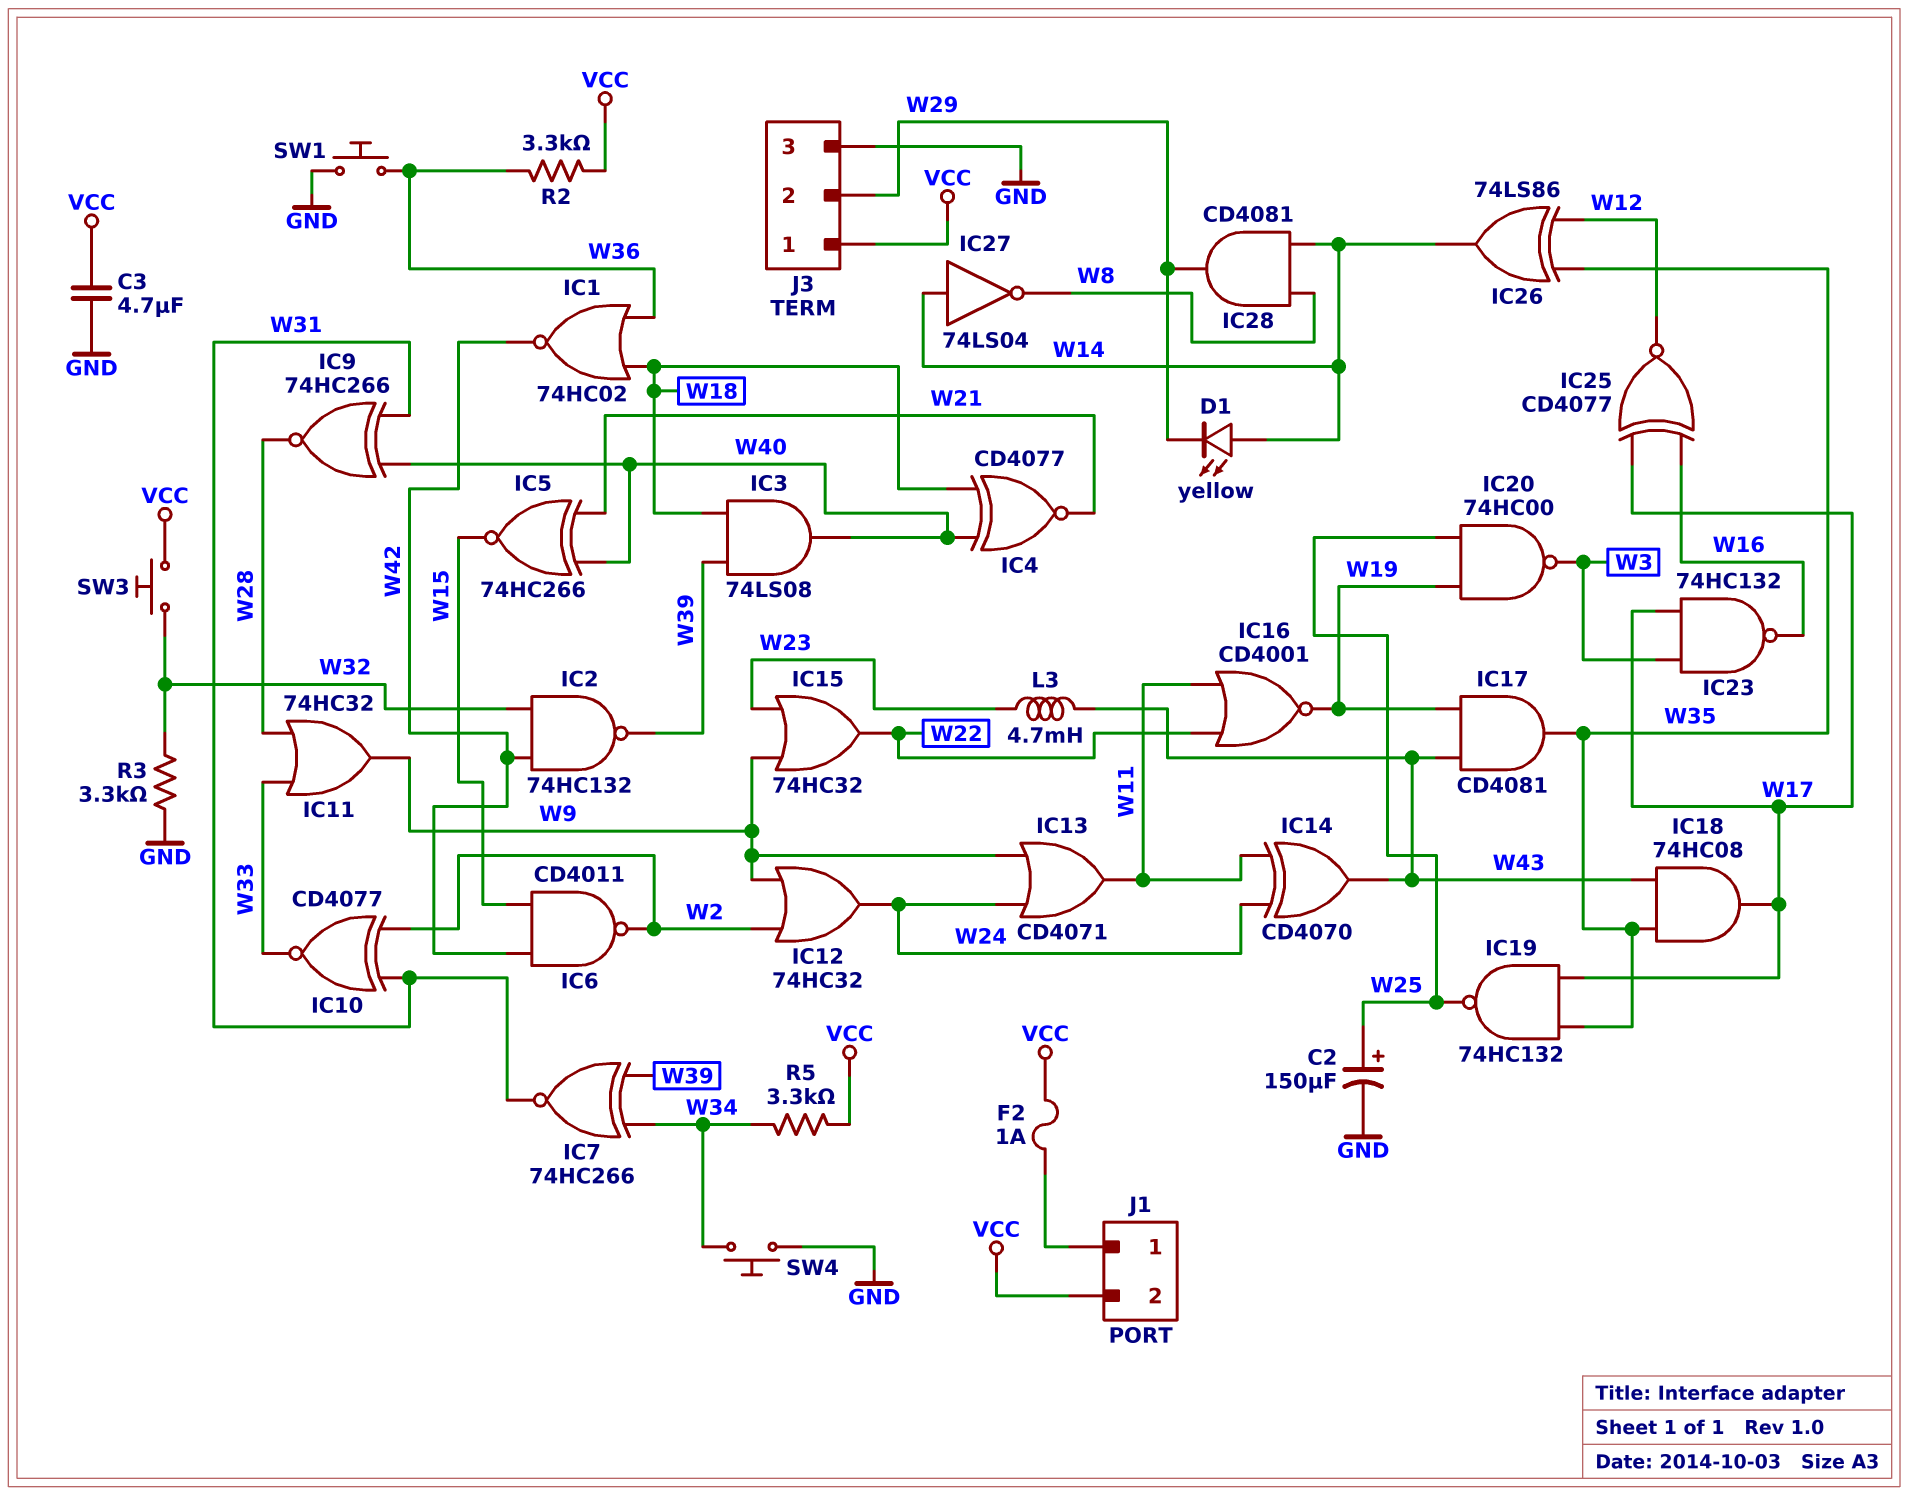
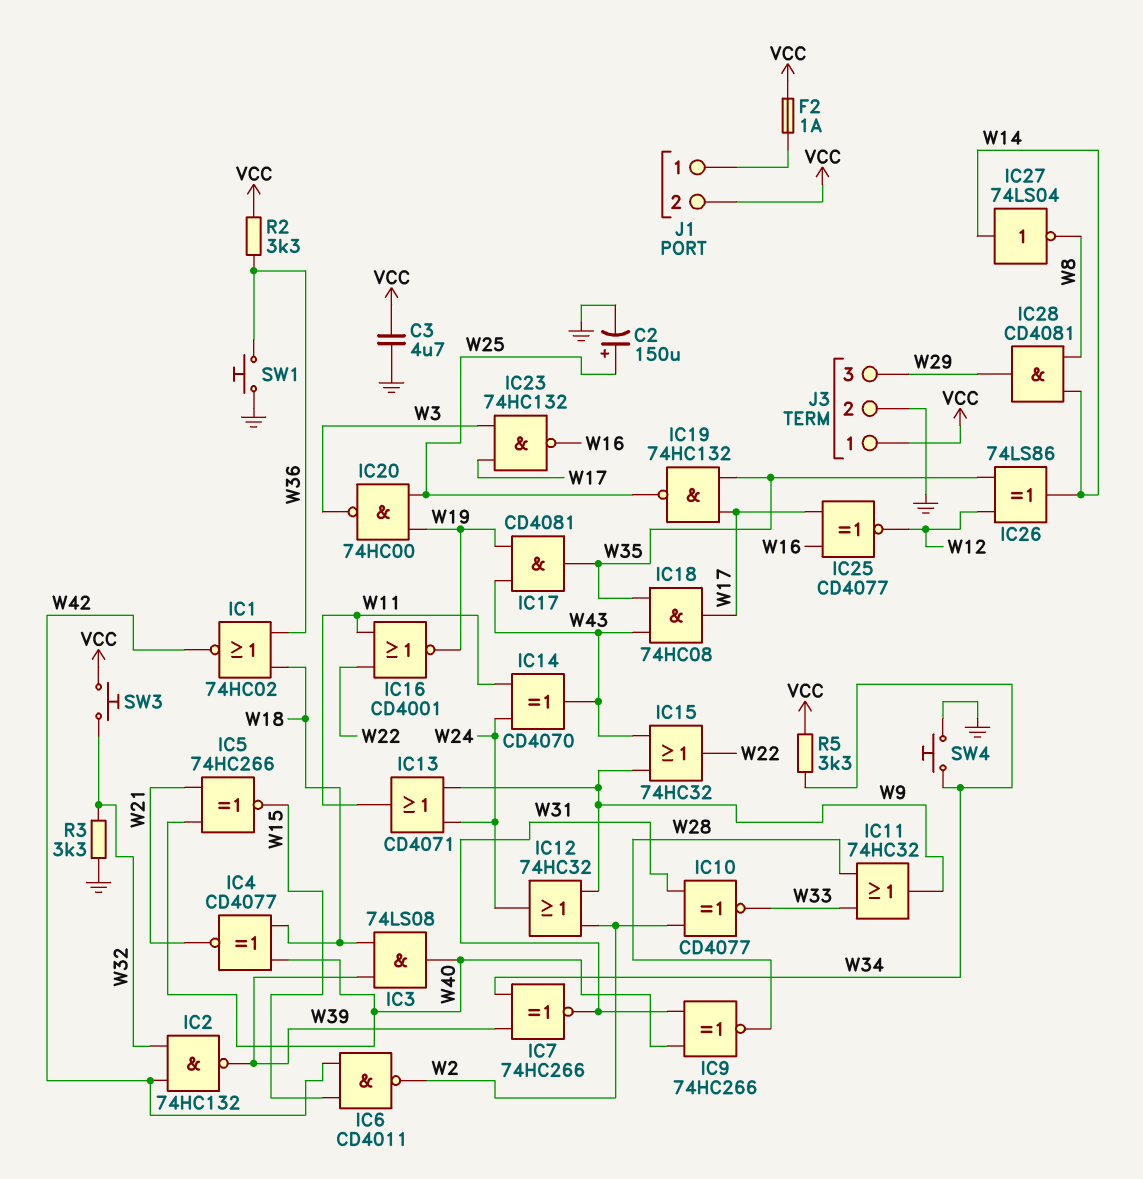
D1: LED yellow (A W14, K W29) -> none
IC15: OR 74HC32 (in W9, in W23, out W22) -> OR 74HC32 (in W9, in W43, out W22)
J3 pin 2: W29 -> GND
J3 pin 3: GND -> W29
L3: 4.7mH (W23, W43) -> none

